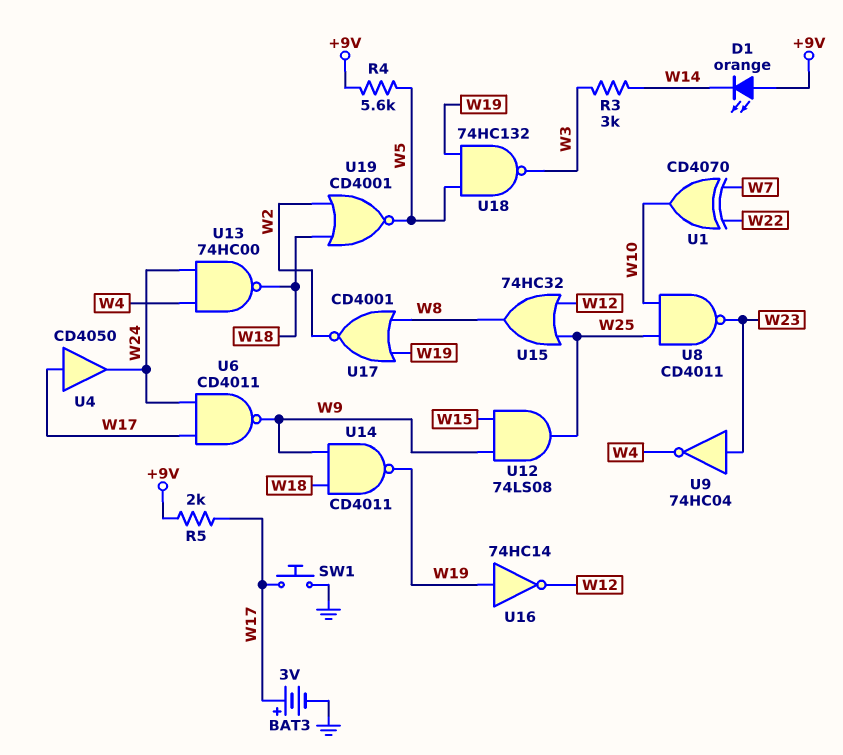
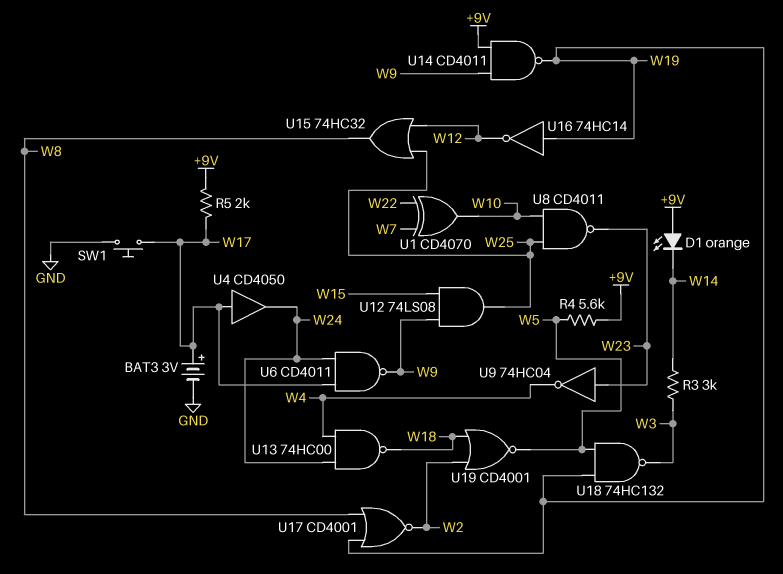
U14: NAND CD4011 (in W9, in W18, out W19) -> NAND CD4011 (in +9V, in W9, out W19)

